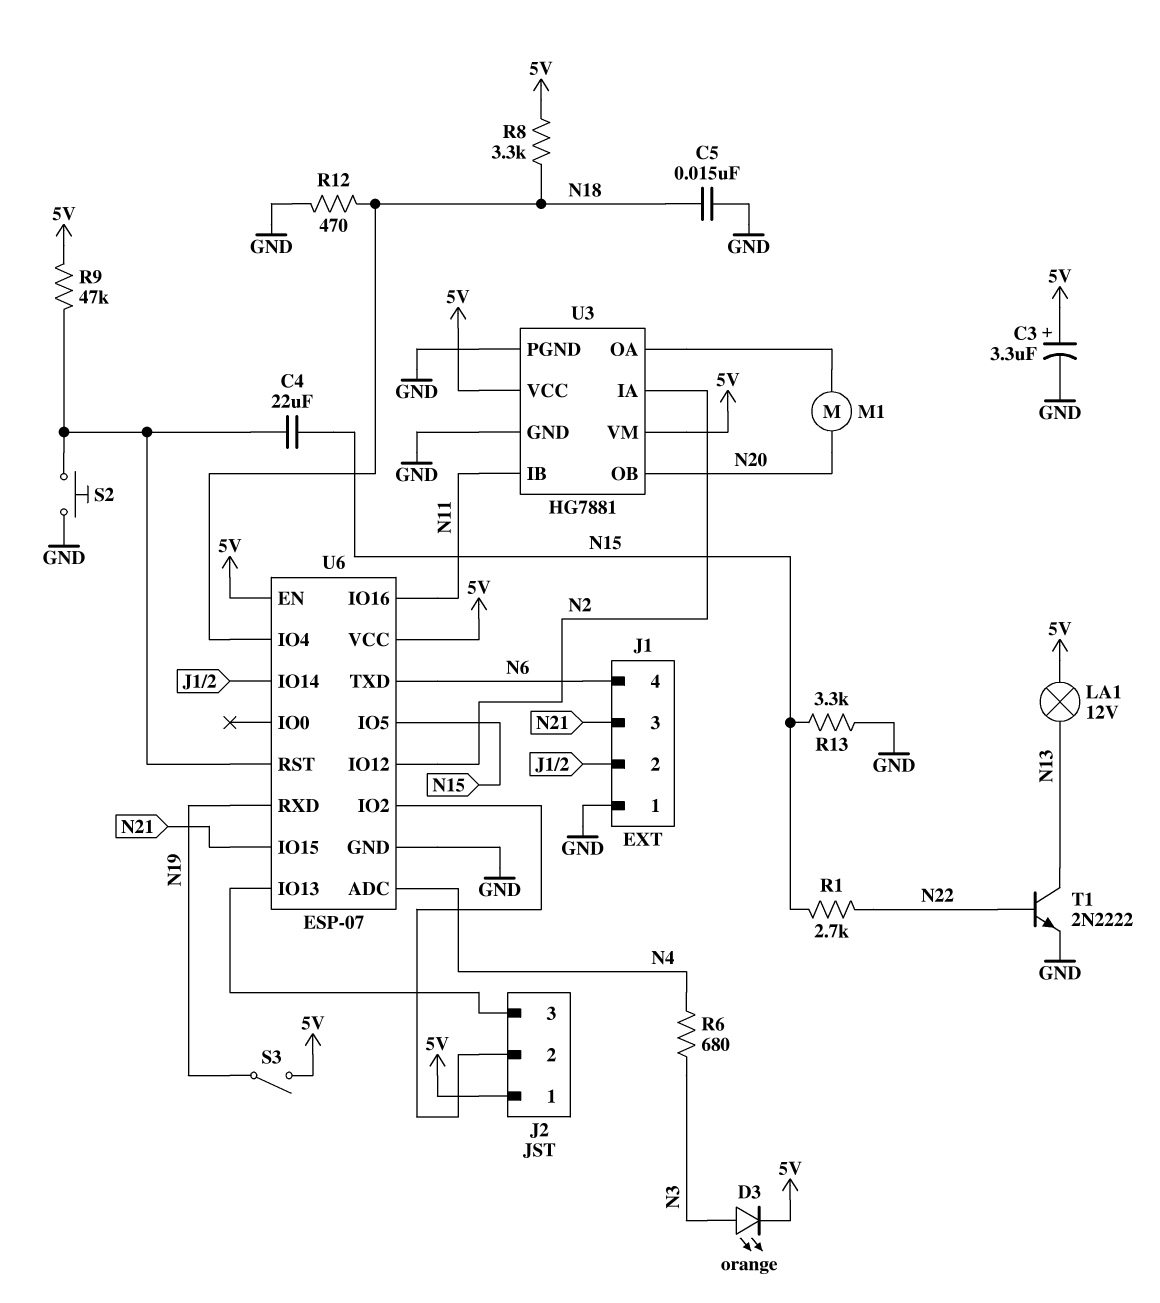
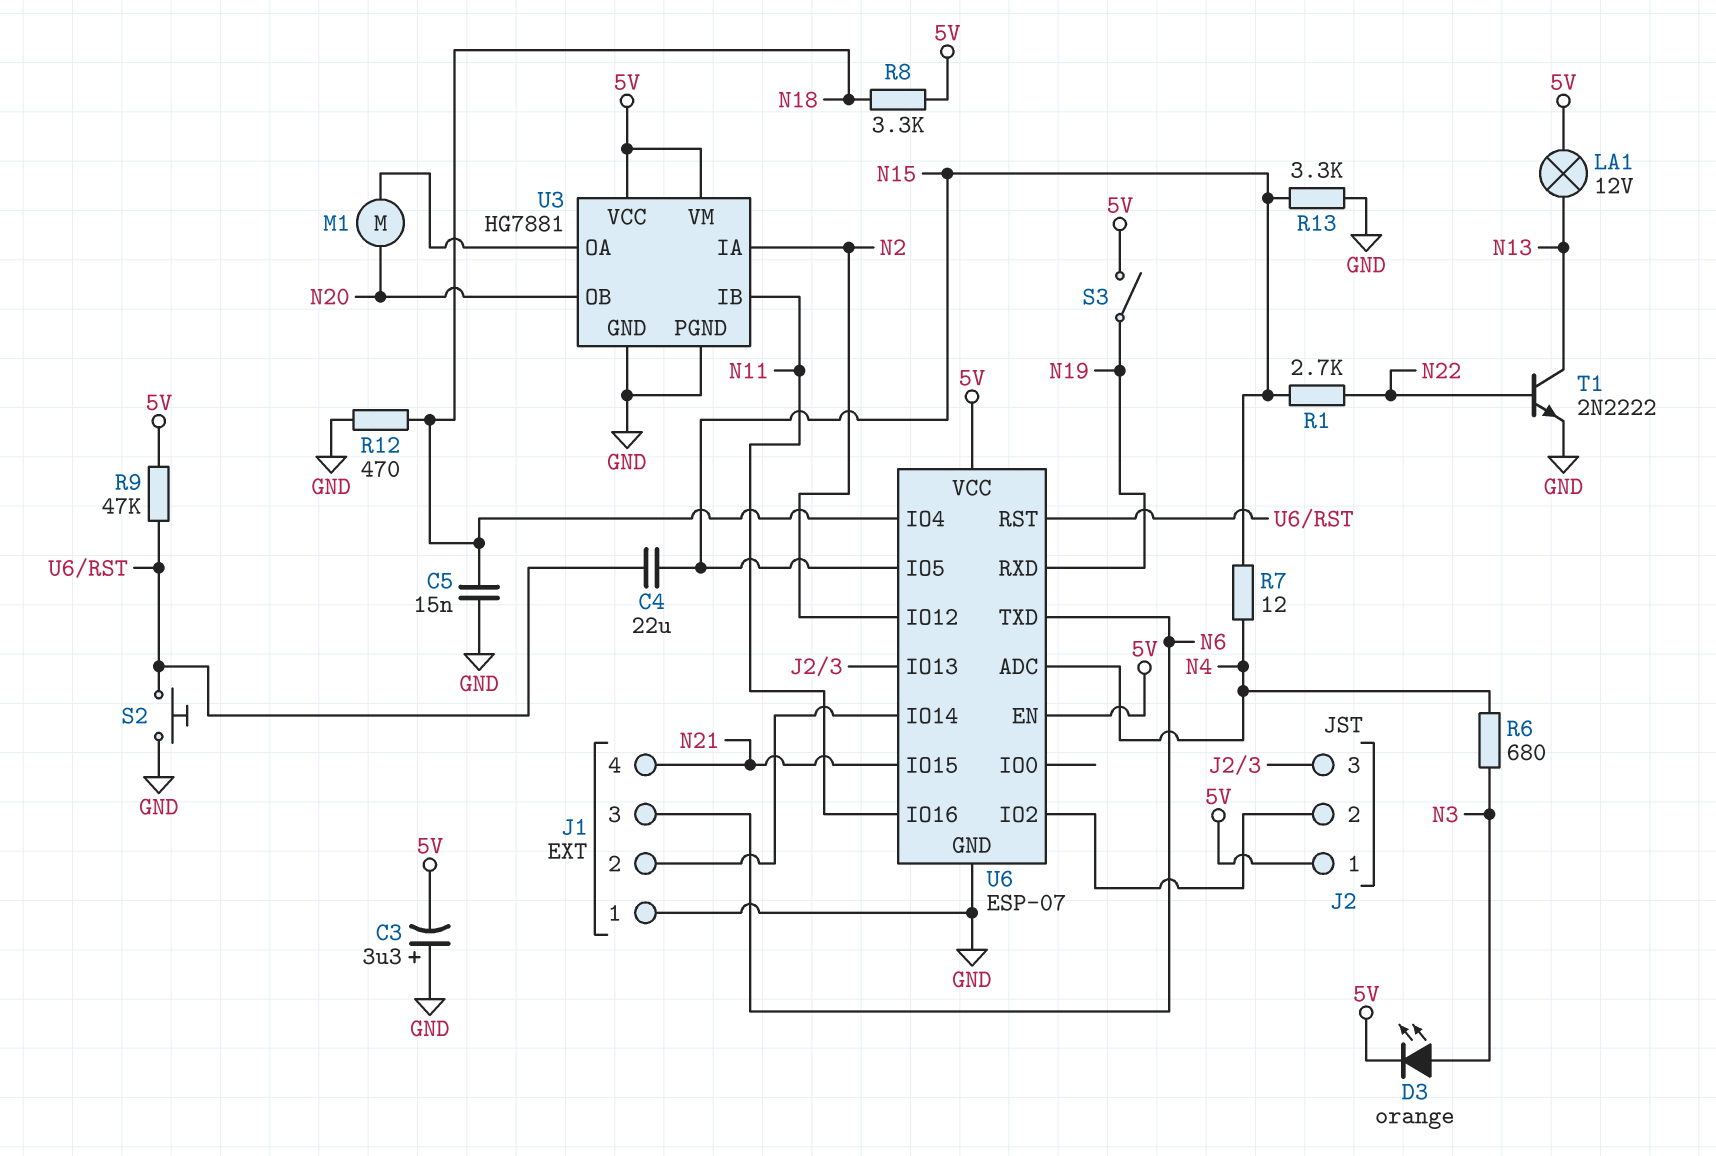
C3: 3.3uF (plus 5V, minus GND) -> 3.3uF (plus GND, minus 5V)
J1 pin 3: N21 -> N6
J1 pin 4: N6 -> N21
R7: none -> 12 (N4, N15)

